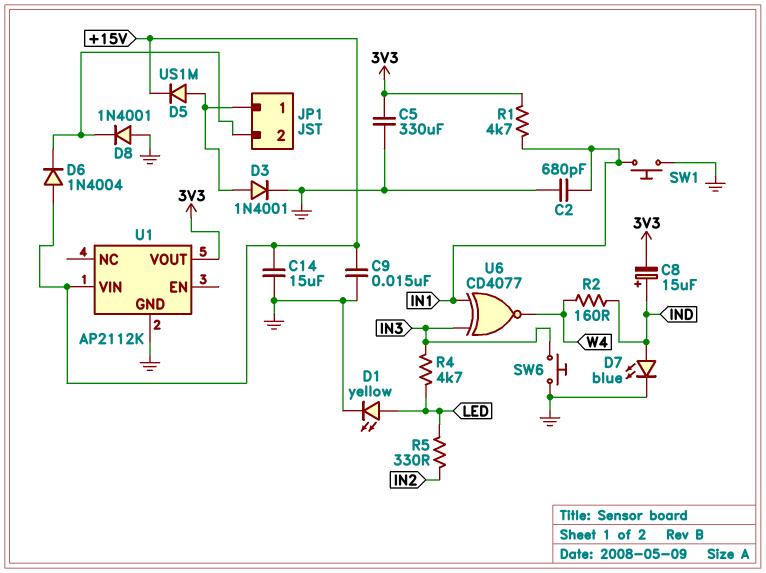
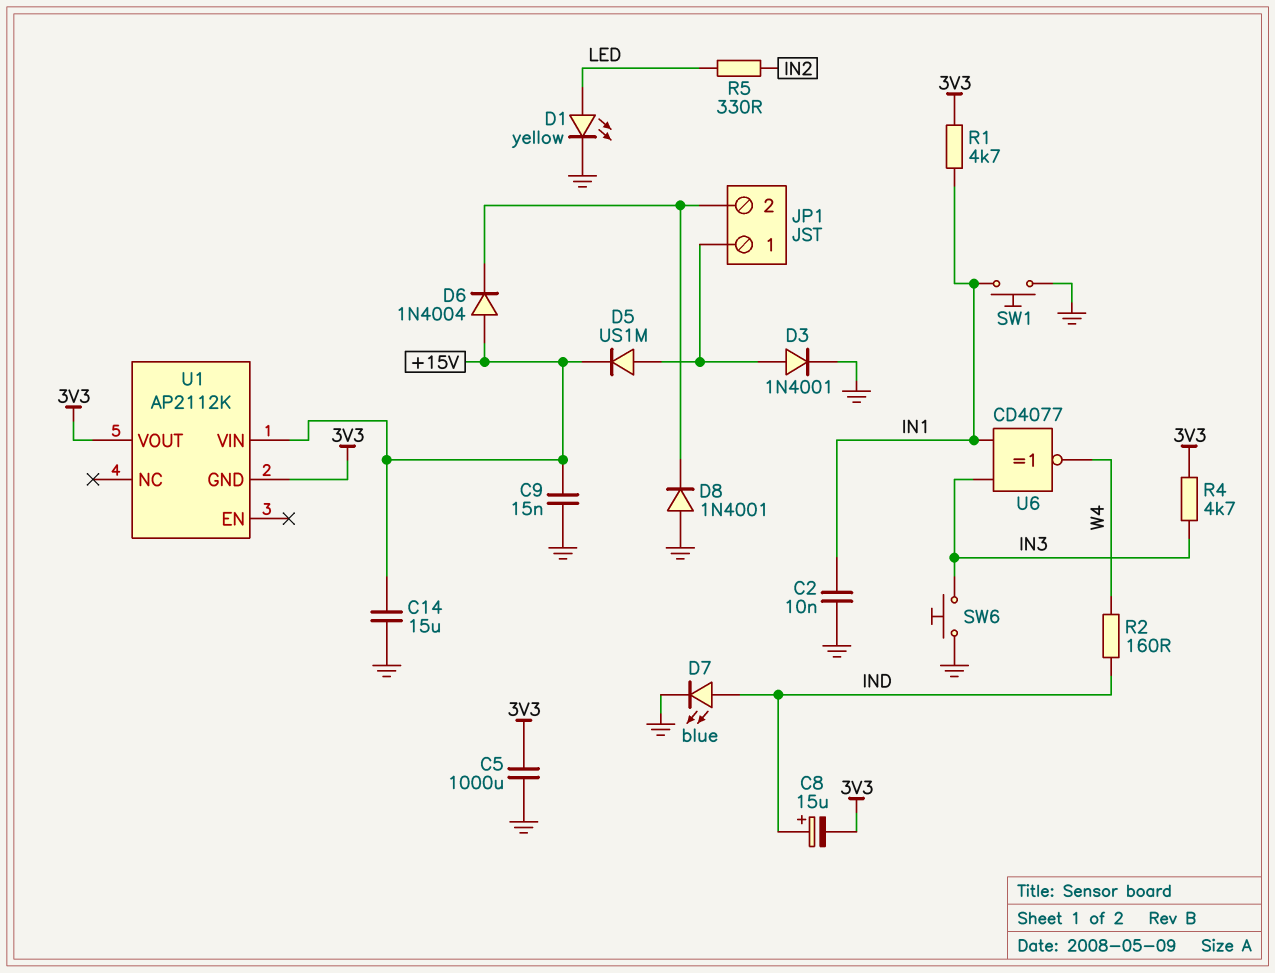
C2: 680pF (GND, IN1) -> 10nF (GND, IN1)
C5: 330uF (3V3, GND) -> 1000uF (3V3, GND)
R4: 4.7k (IN3, LED) -> 4.7k (3V3, IN3)
U1 pin GND: GND -> 3V3

